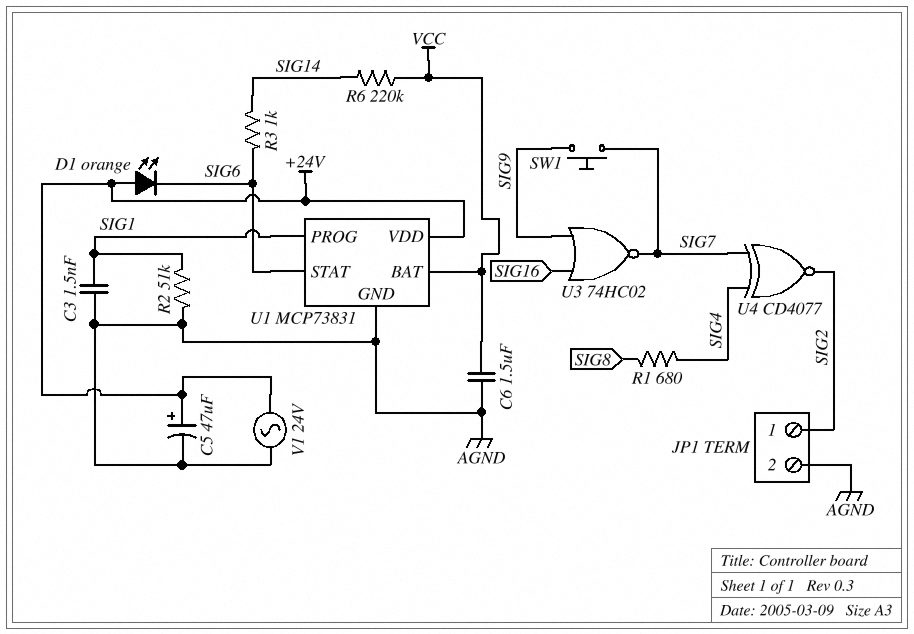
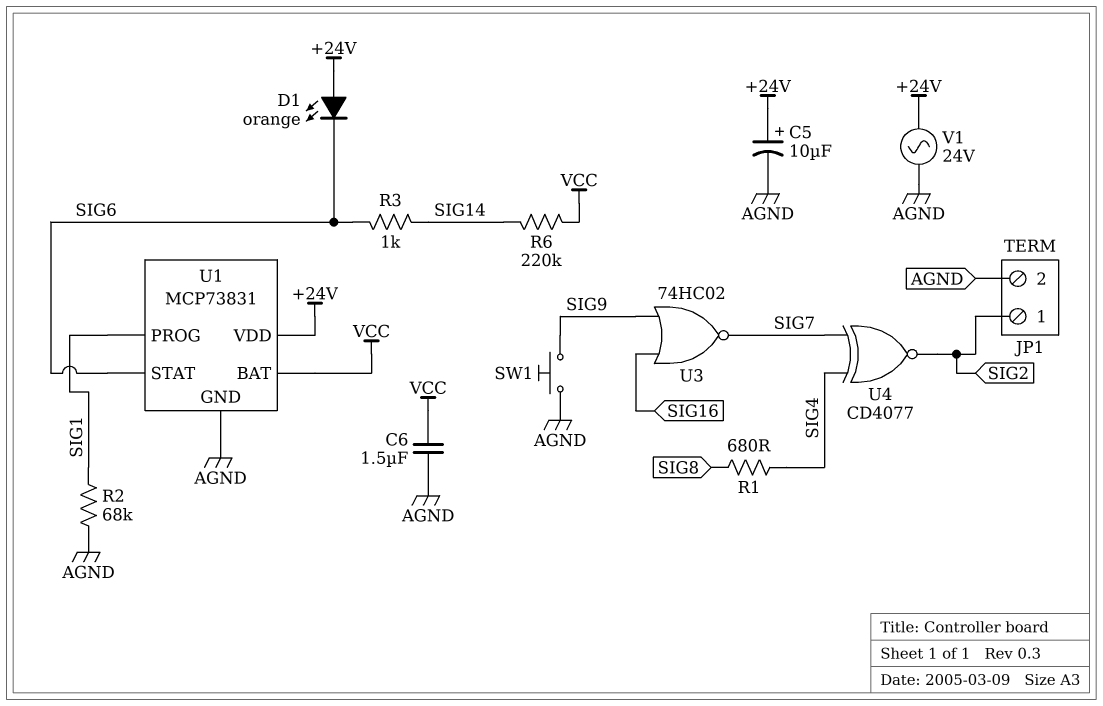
C3: 1.5nF (AGND, SIG1) -> none
C5: 47uF (plus +24V, minus AGND) -> 10uF (plus +24V, minus AGND)
R2: 51k (AGND, SIG1) -> 68k (AGND, SIG1)
SW1: button (SIG7, SIG9) -> button (AGND, SIG9)

